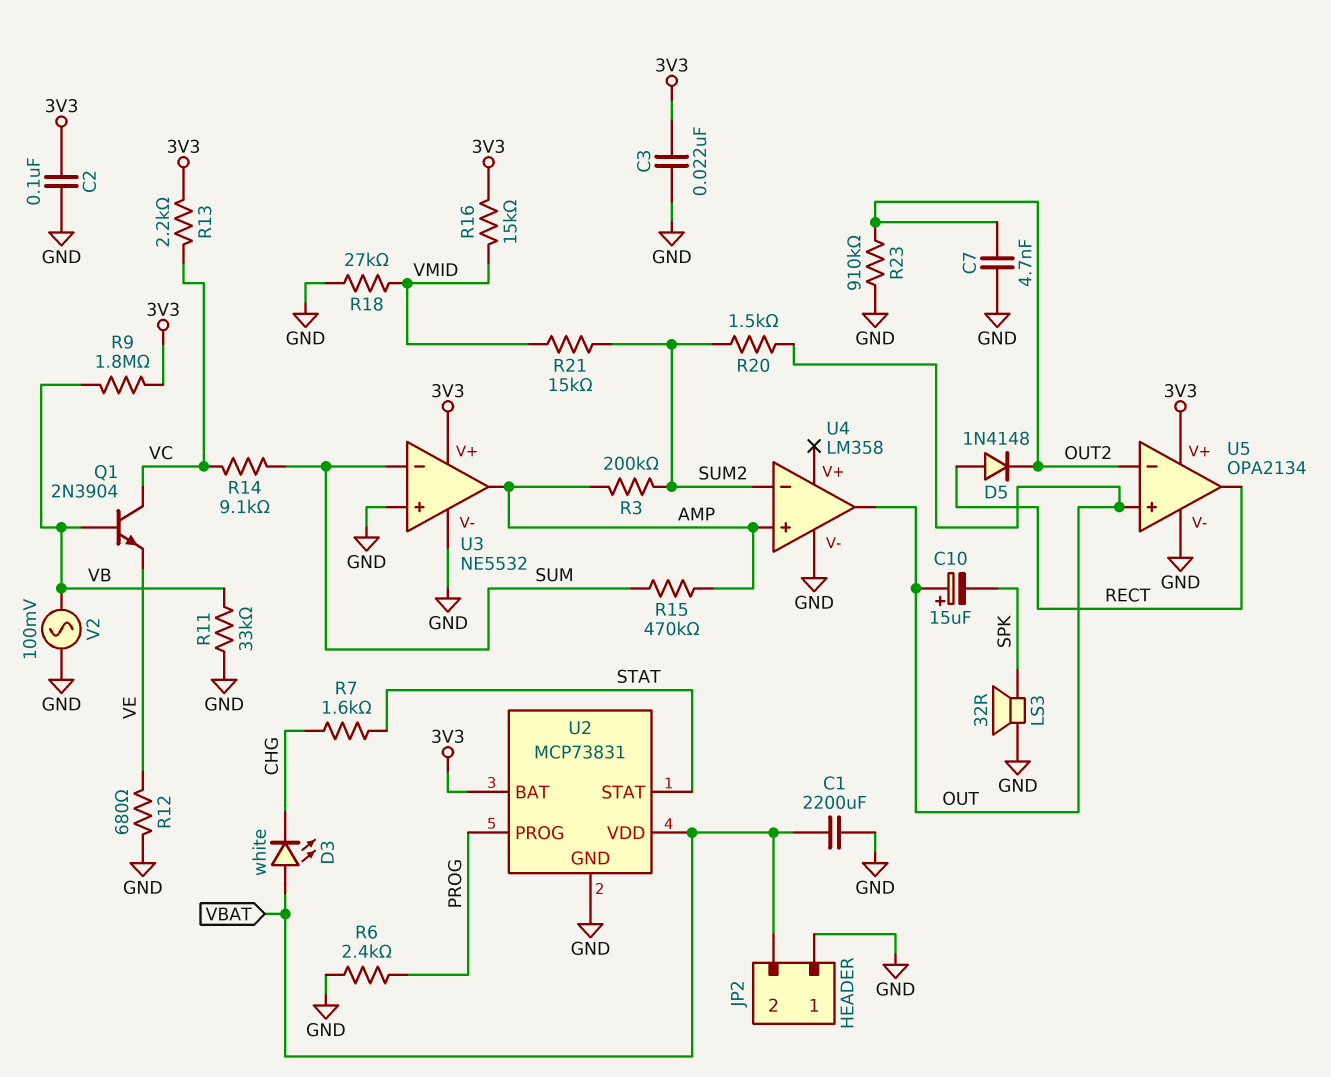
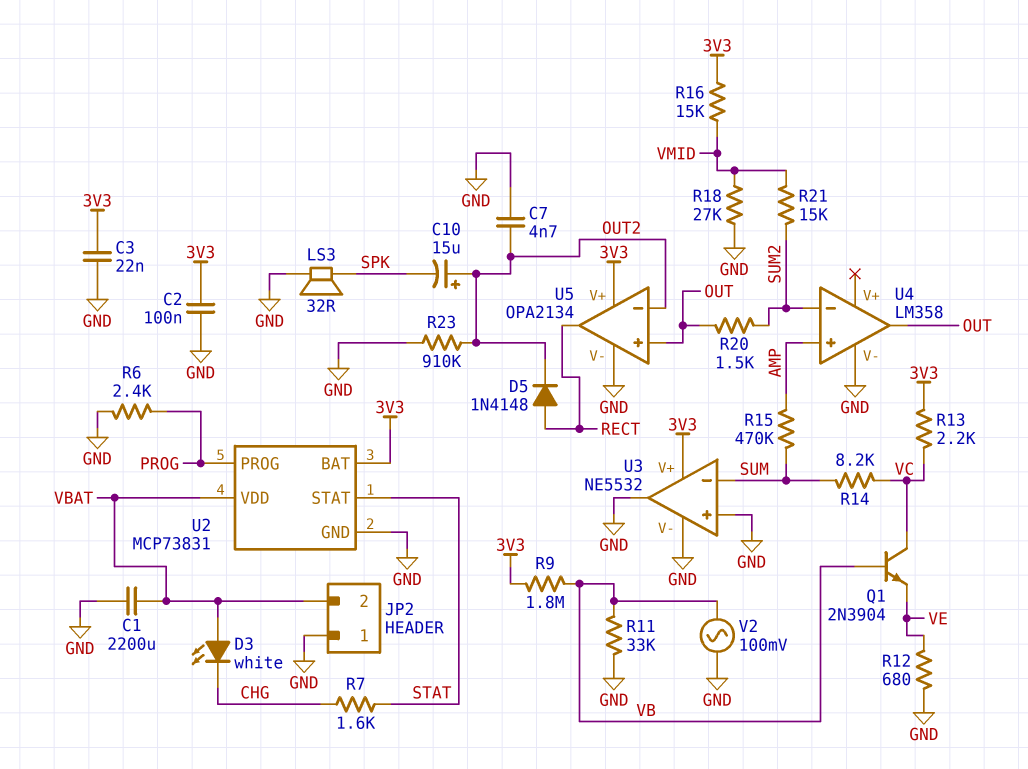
C10: 15uF (plus OUT, minus SPK) -> 15uF (plus OUT2, minus SPK)
R3: 200k (AMP, SUM2) -> none
R14: 9.1k (SUM, VC) -> 8.2k (SUM, VC)
U3 pin out: AMP -> GND

